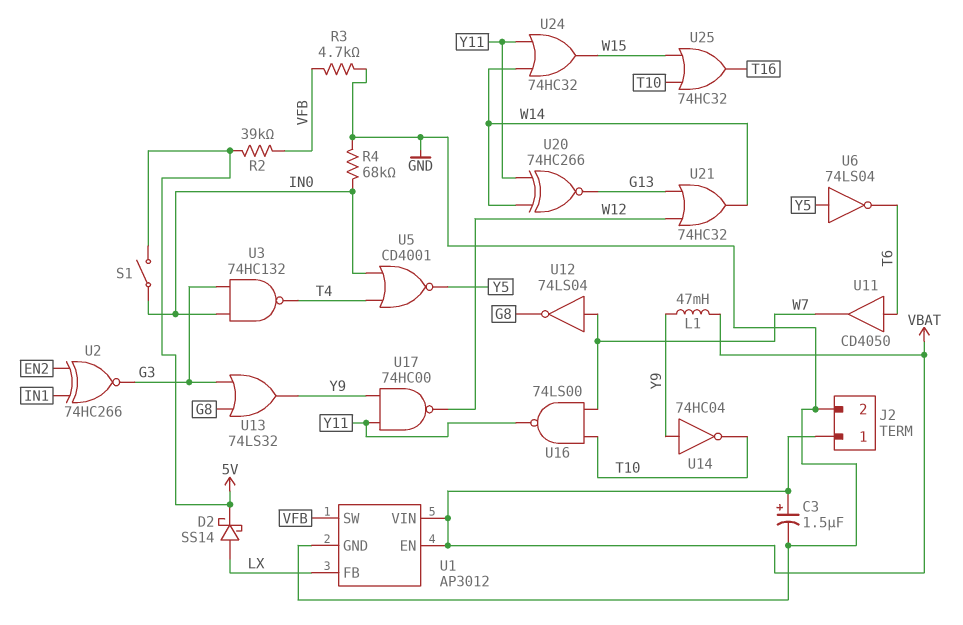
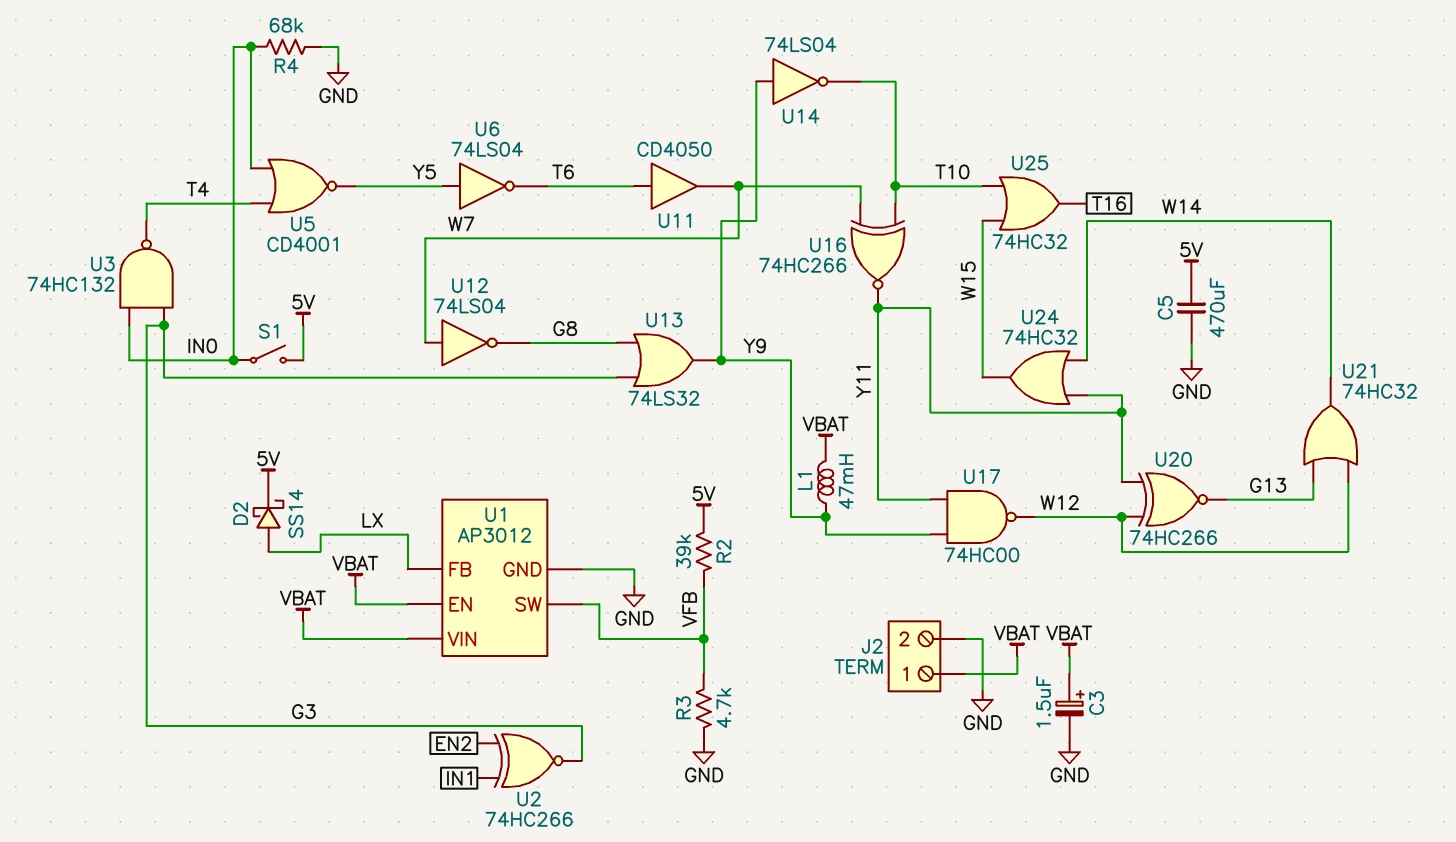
C5: none -> 470uF (5V, GND)
U14: NOT 74HC04 (in Y9, out T10) -> NOT 74LS04 (in Y9, out T10)
U16: NAND 74LS00 (in T10, in W7, out Y11) -> XNOR 74HC266 (in T10, in W7, out Y11)
U20: XNOR 74HC266 (in W14, in Y11, out G13) -> XNOR 74HC266 (in W12, in Y11, out G13)

